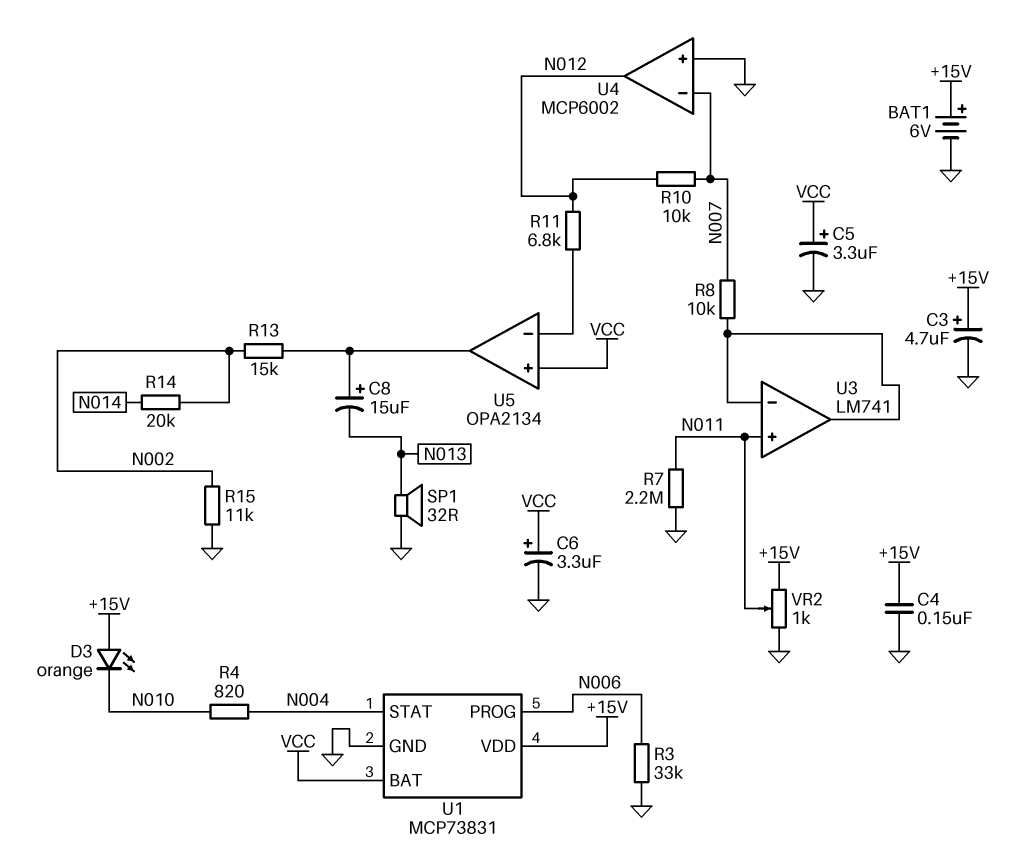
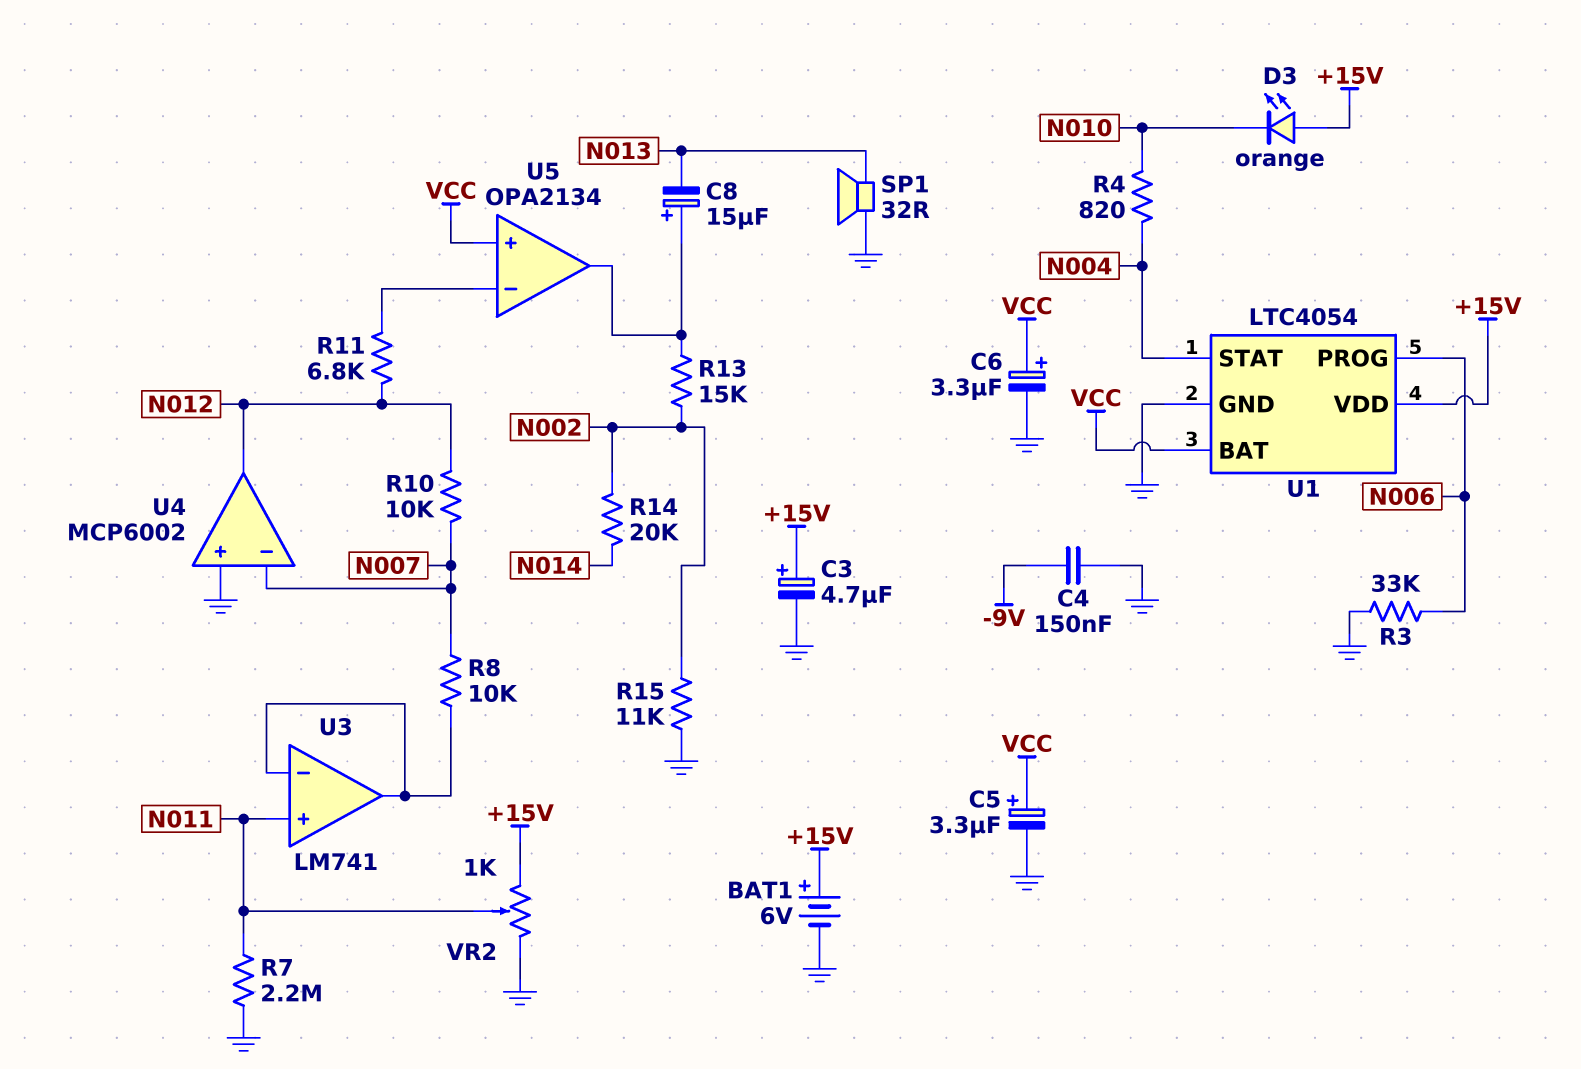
C4: 150nF (+15V, GND) -> 150nF (-9V, GND)
U1: MCP73831 -> LTC4054

